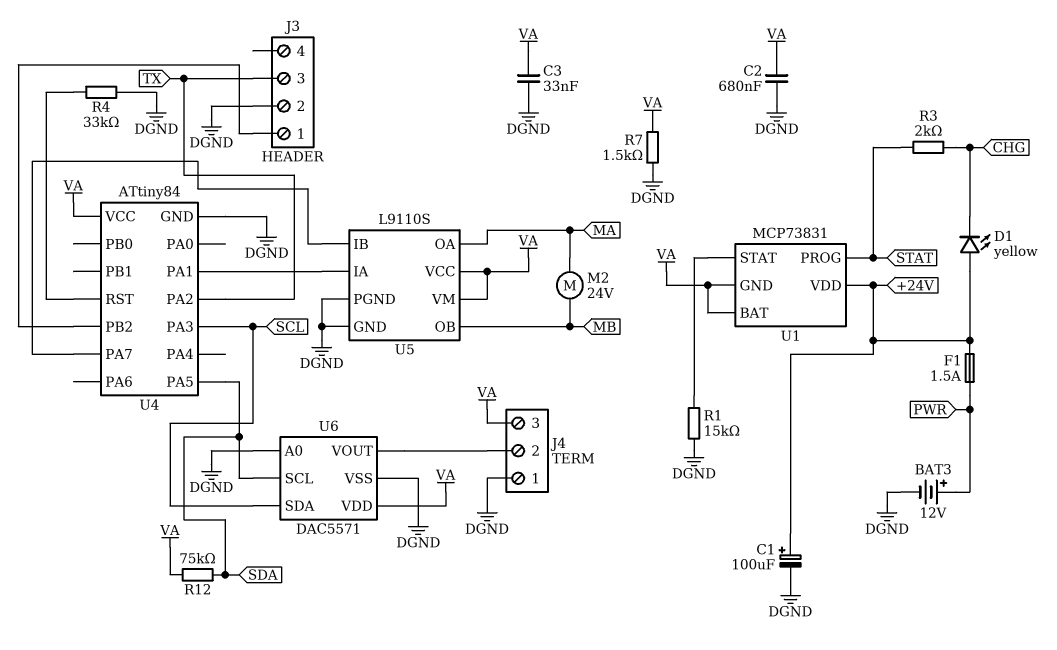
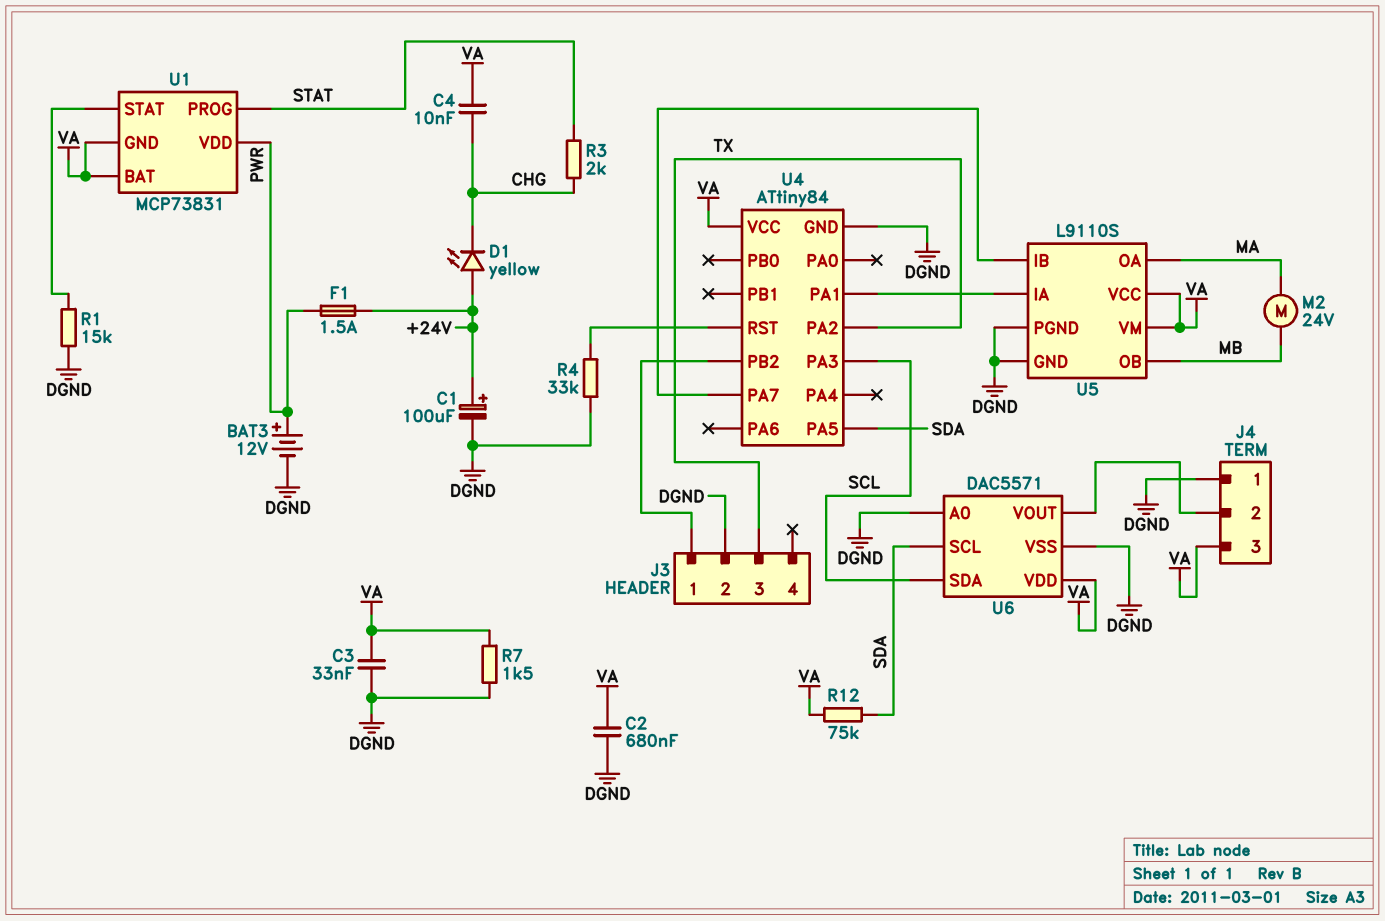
C4: none -> 10nF (CHG, VA)
U1 pin VDD: +24V -> PWR

